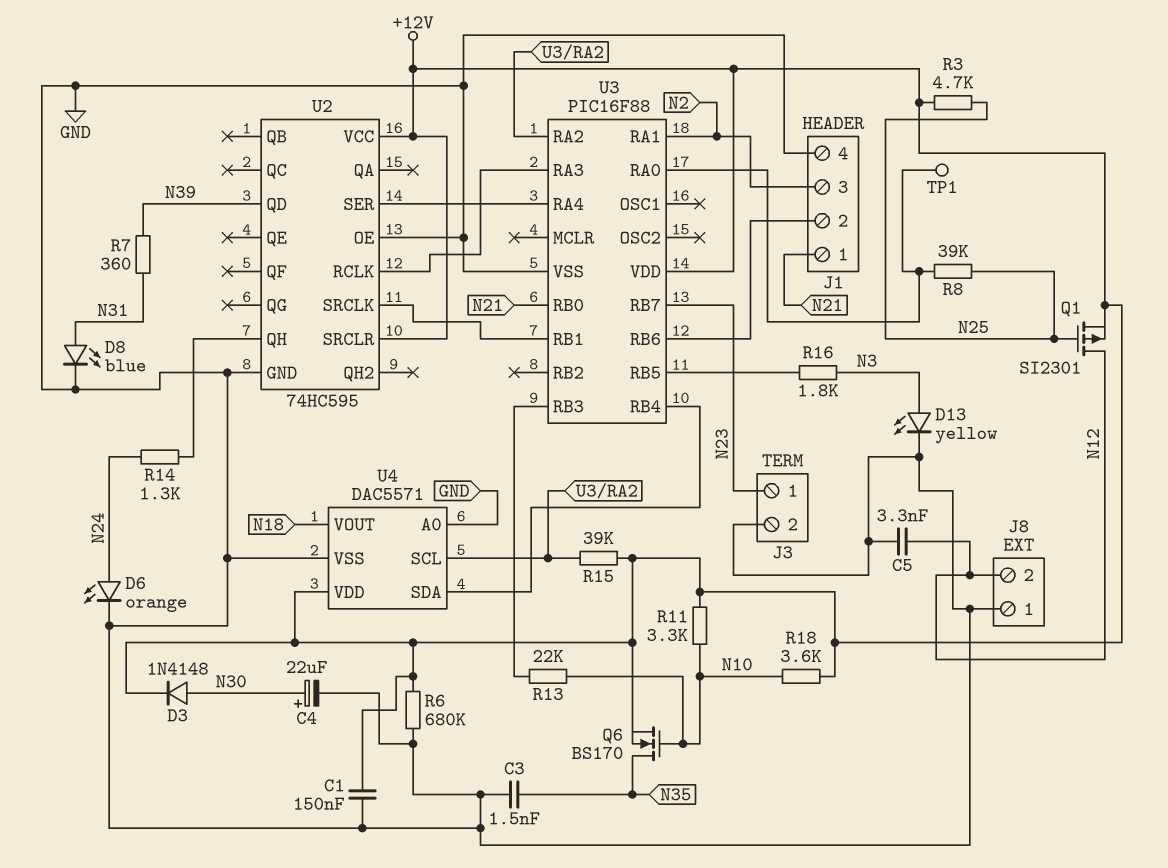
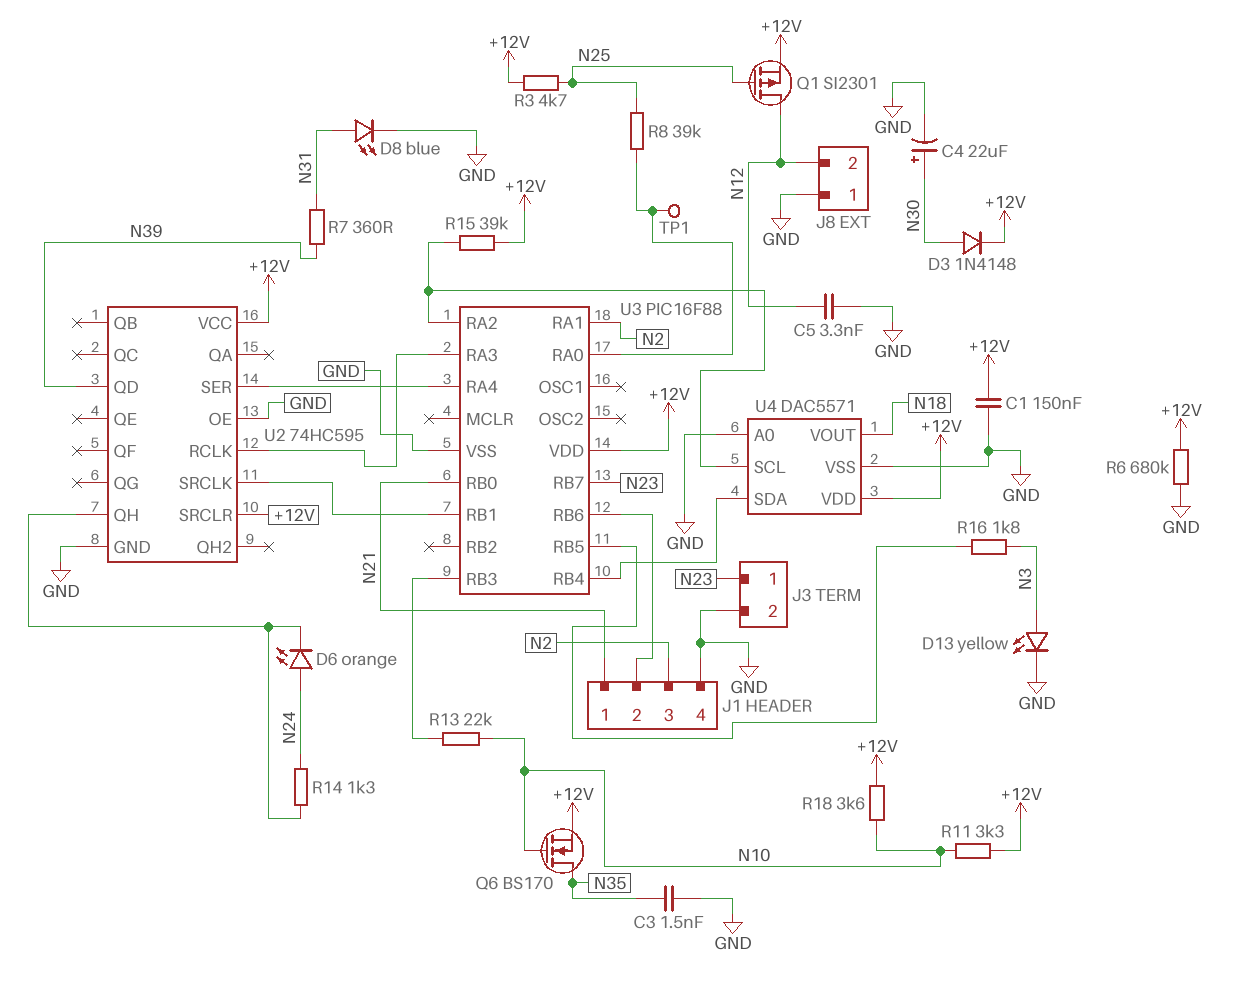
D6: LED orange (A N24, K GND) -> LED orange (A N24, K U2/QH)

